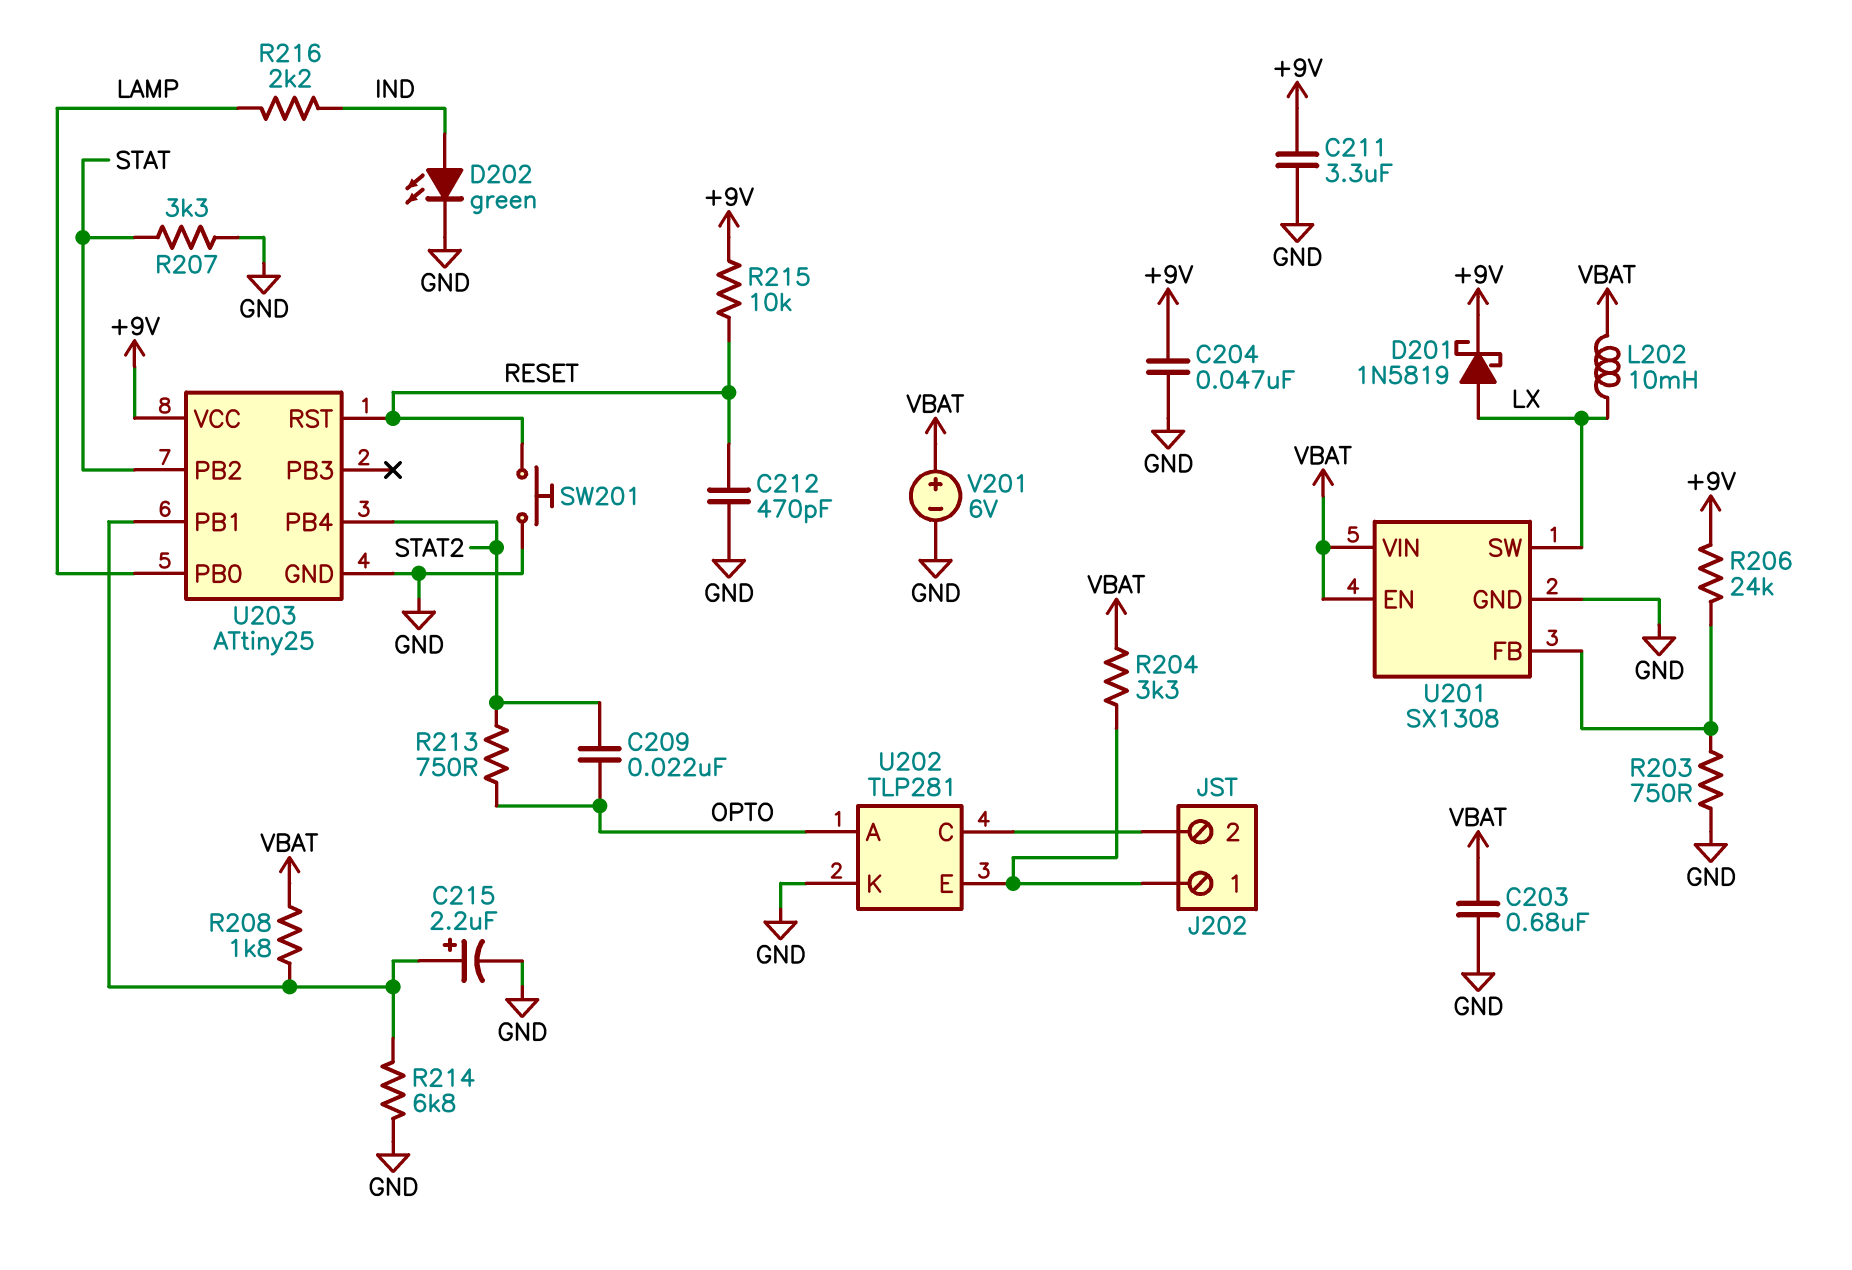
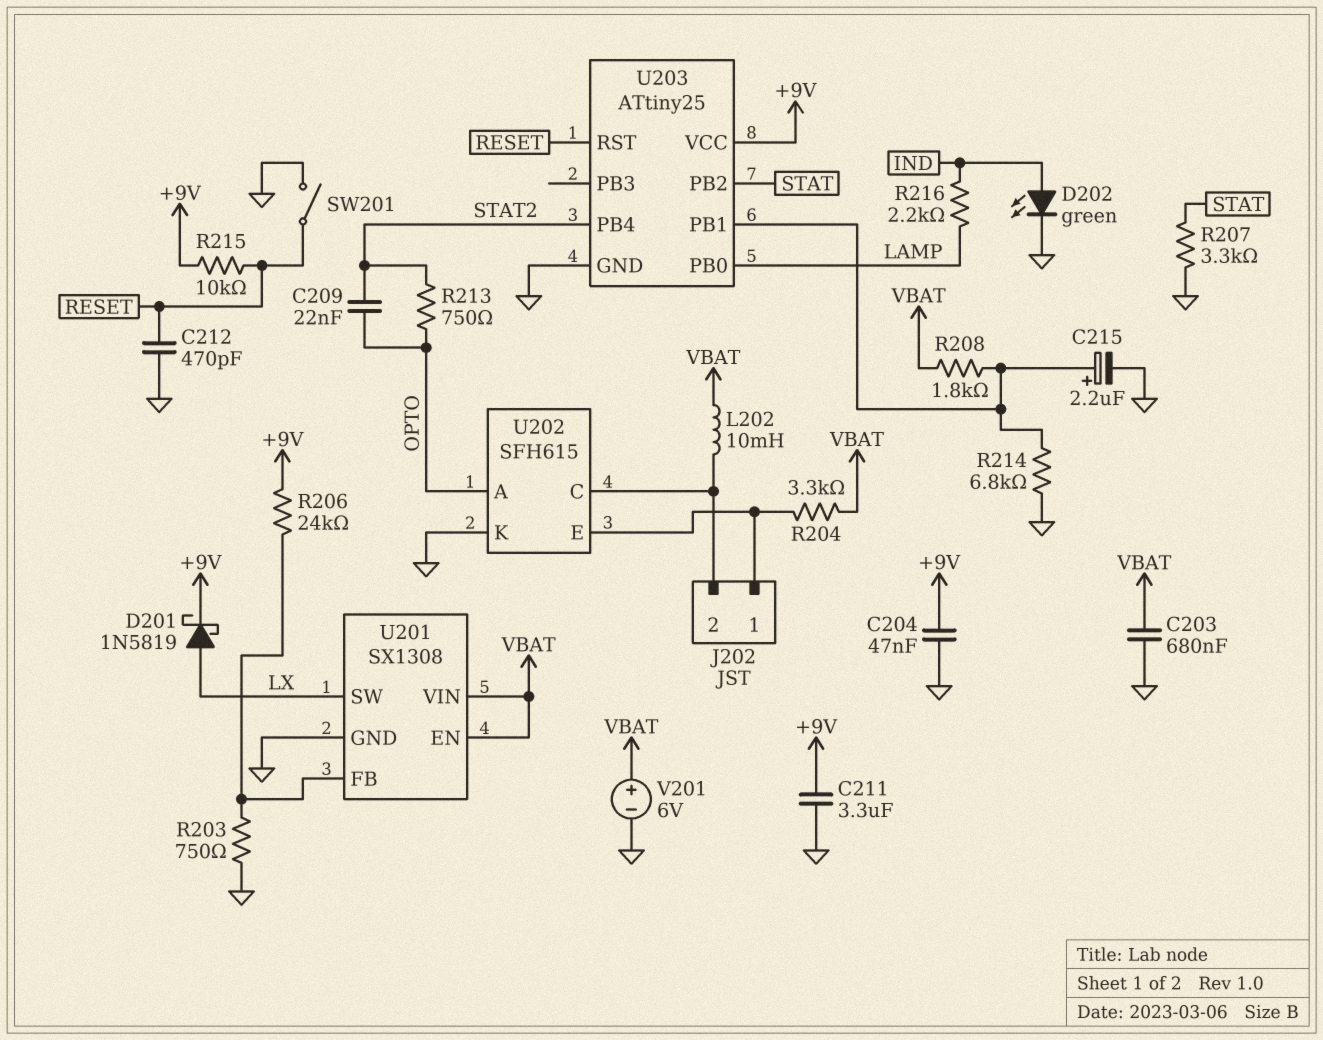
L202: 10mH (LX, VBAT) -> 10mH (J202/2, VBAT)
SW201: button (GND, RESET) -> switch (GND, RESET)
U202: TLP281 -> SFH615

